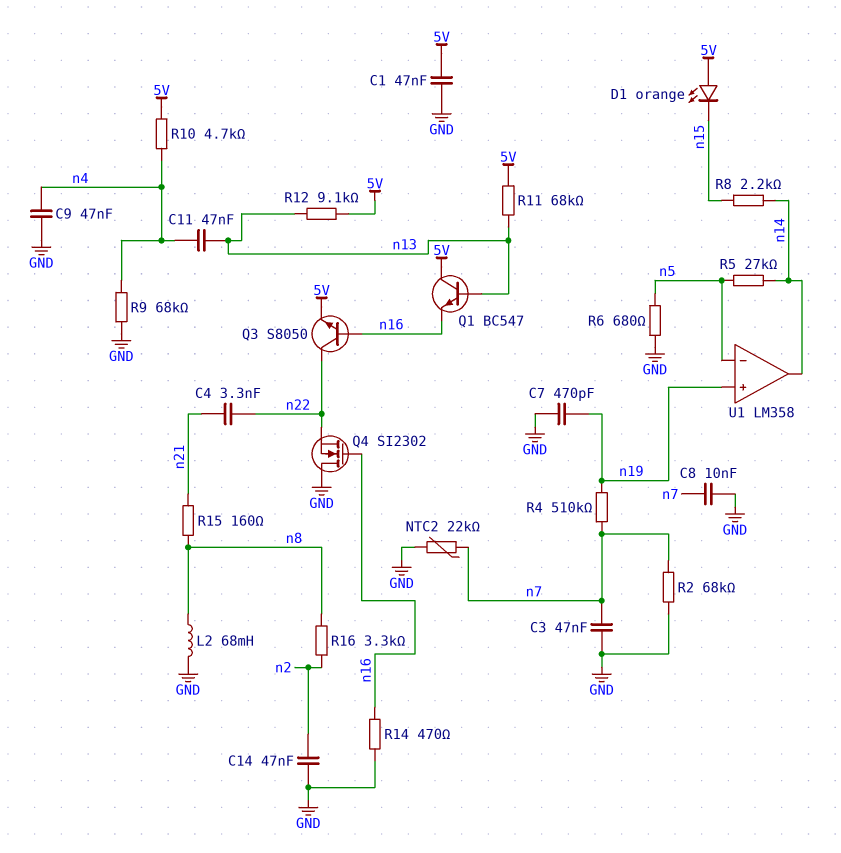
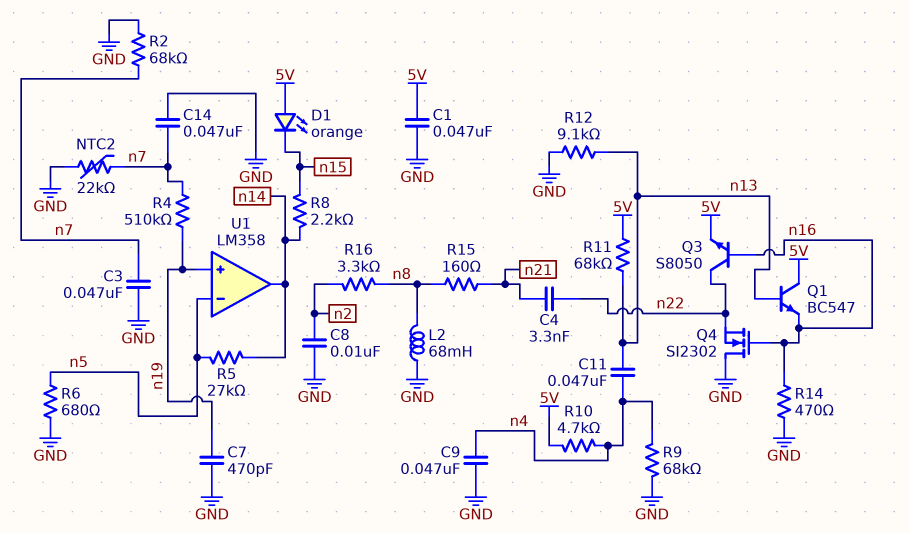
C8: 10nF (GND, n7) -> 10nF (GND, n2)
C14: 47nF (GND, n2) -> 47nF (GND, n7)
R12: 9.1k (5V, n13) -> 9.1k (GND, n13)

